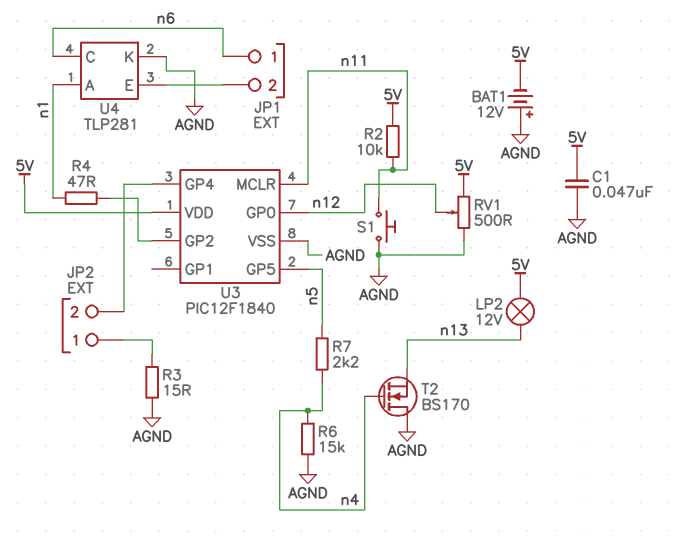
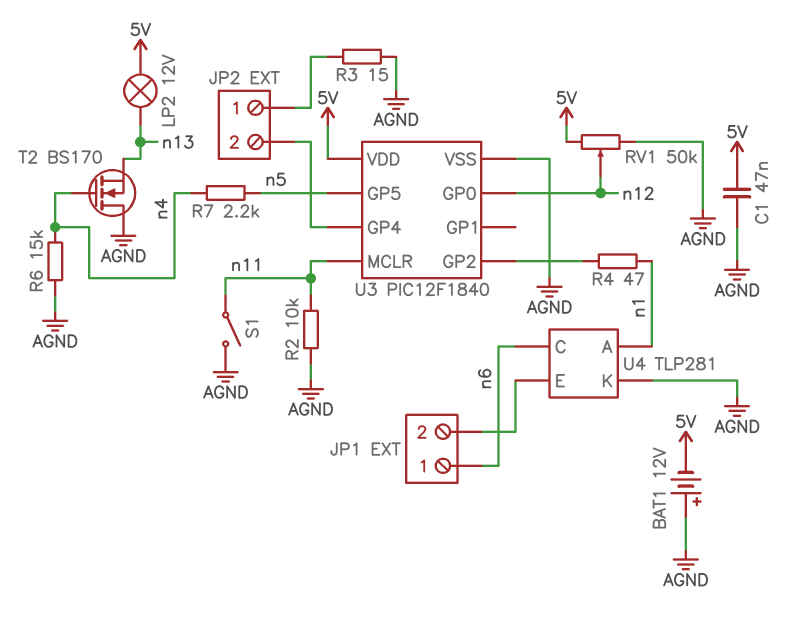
R2: 10k (5V, n11) -> 10k (AGND, n11)
RV1: 500 (5V, AGND, wiper n12) -> 50k (5V, AGND, wiper n12)
S1: button (AGND, n11) -> switch (AGND, n11)

